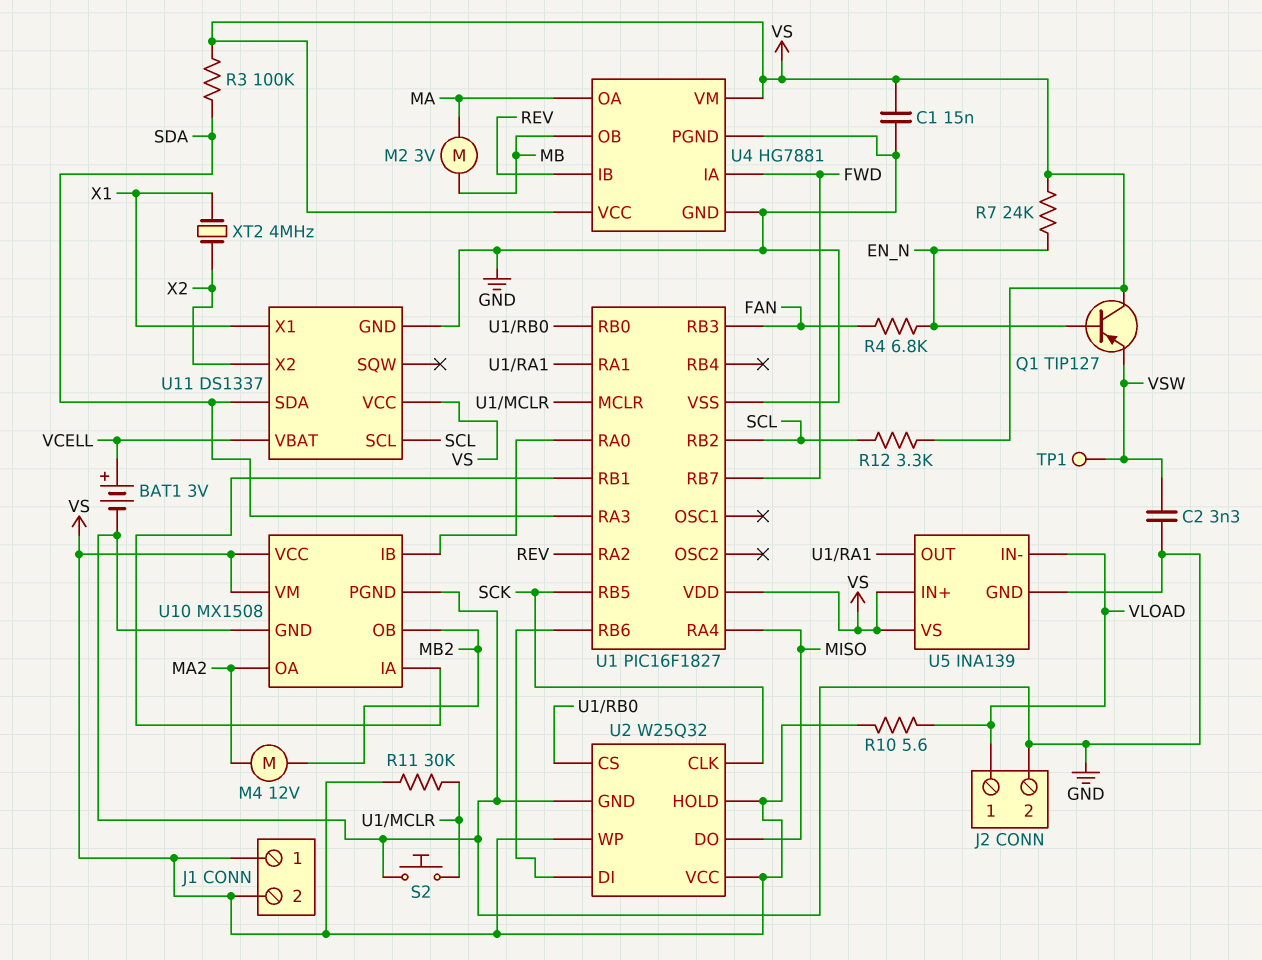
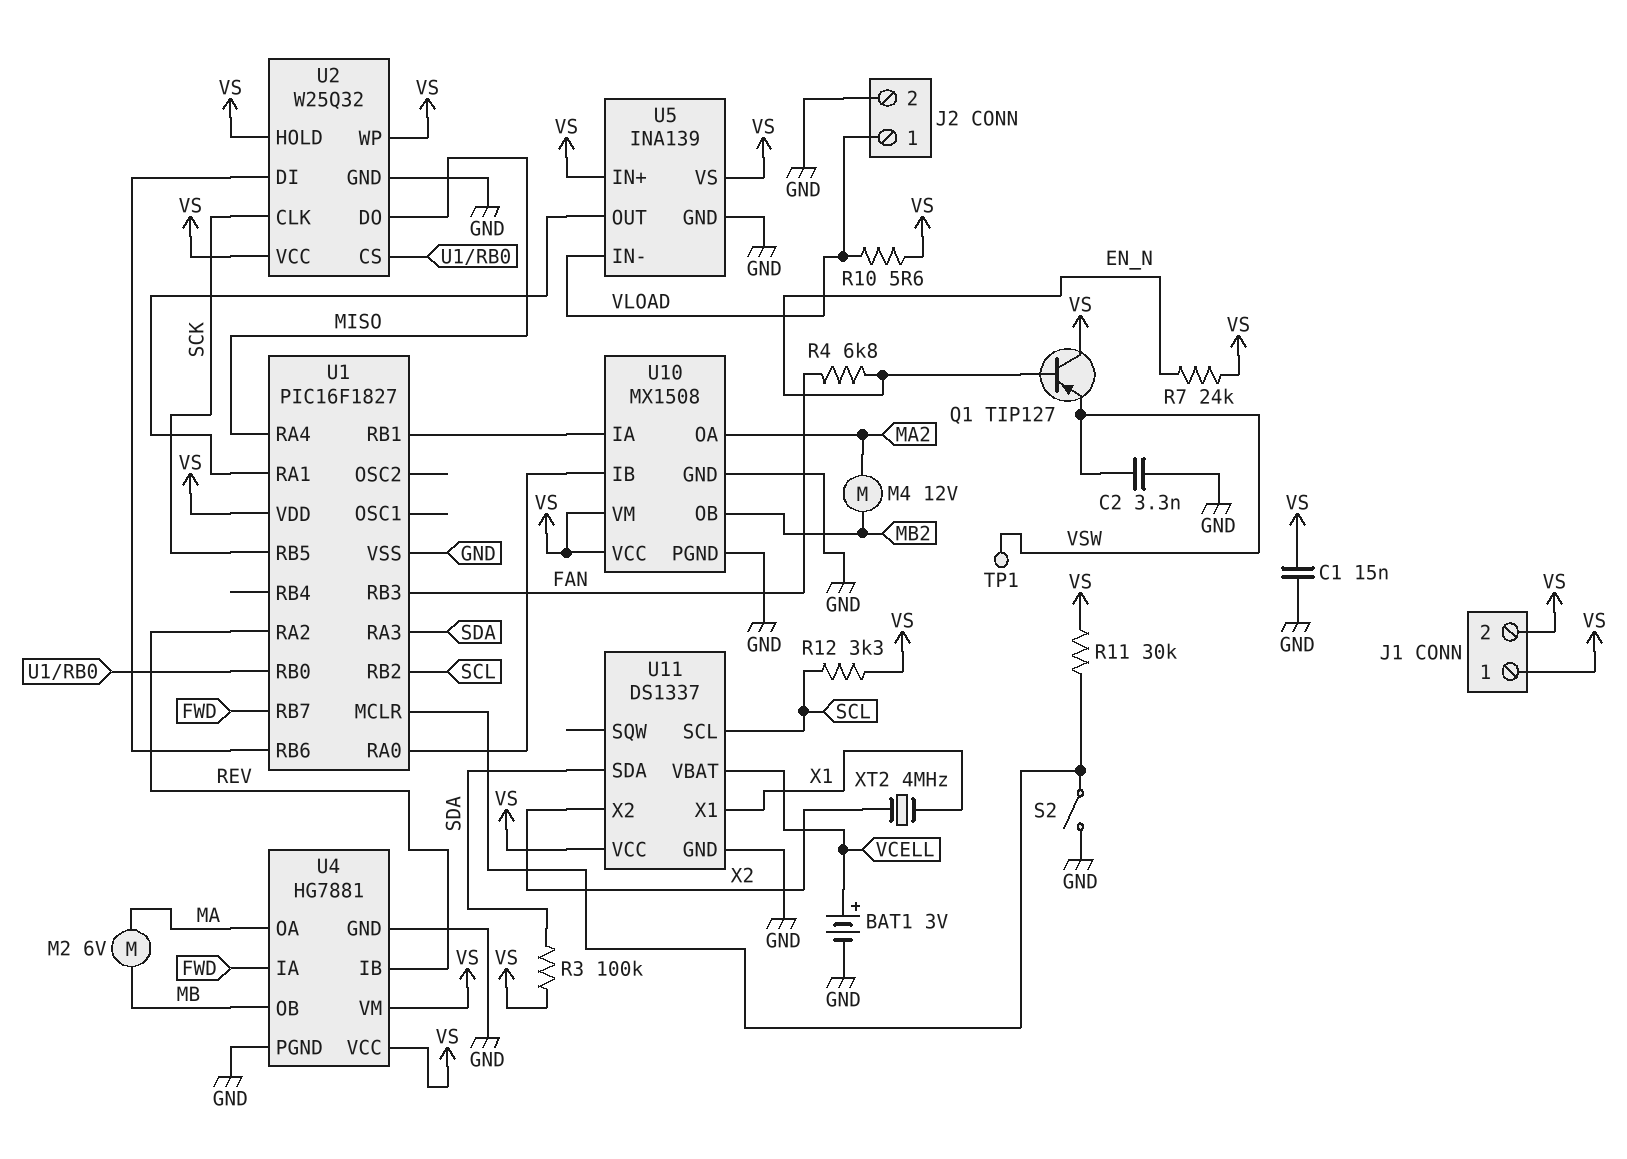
M2: motor 3V (MA, MB) -> motor 6V (MA, MB)
S2: button (GND, U1/MCLR) -> switch (GND, U1/MCLR)

